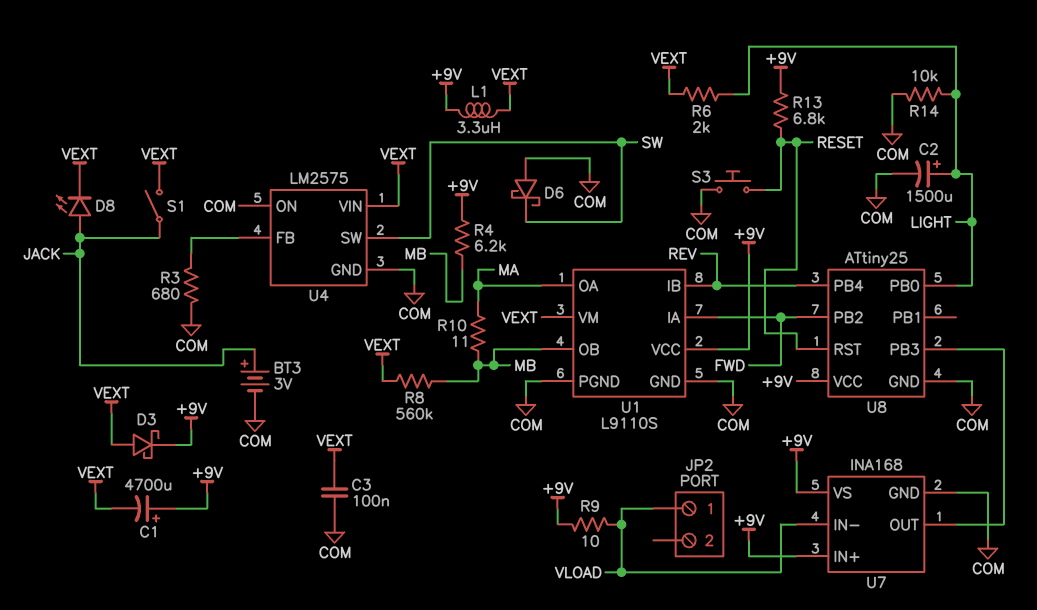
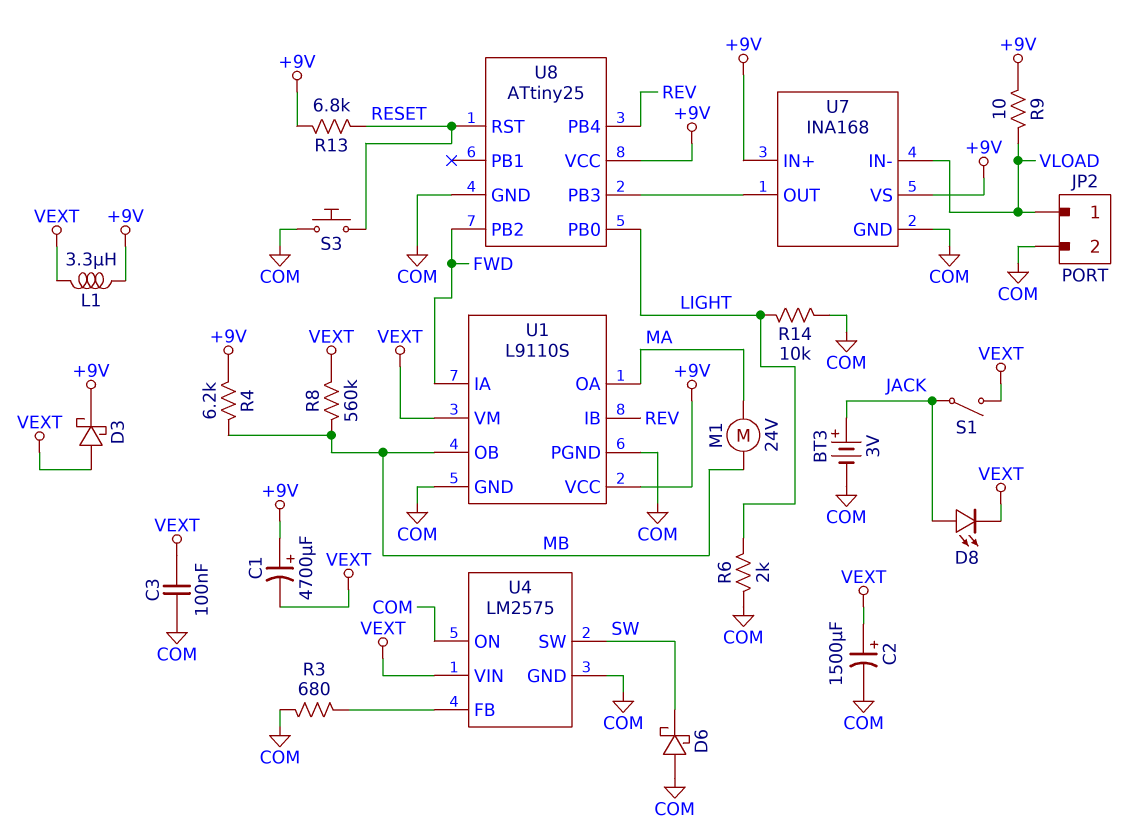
C2: 1500uF (plus LIGHT, minus COM) -> 1500uF (plus VEXT, minus COM)
JP2 pin 2: none -> COM
M1: none -> motor 24V (MA, MB)
R6: 2k (LIGHT, VEXT) -> 2k (COM, LIGHT)
R10: 11 (MA, MB) -> none

